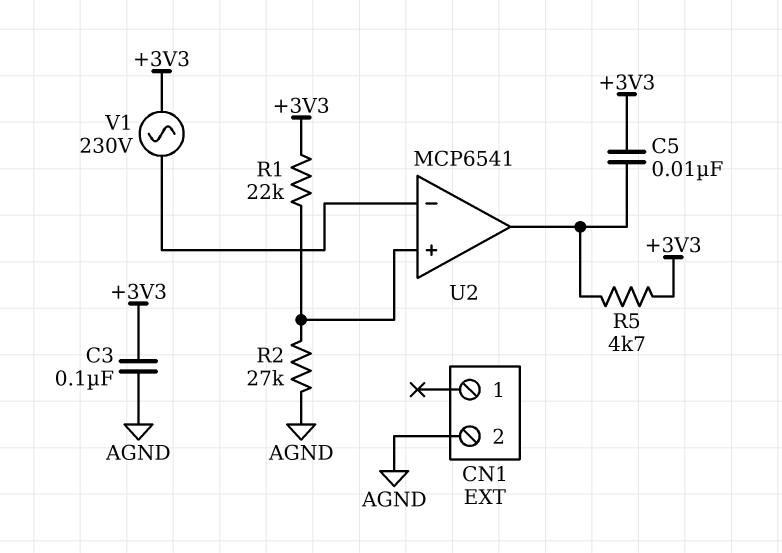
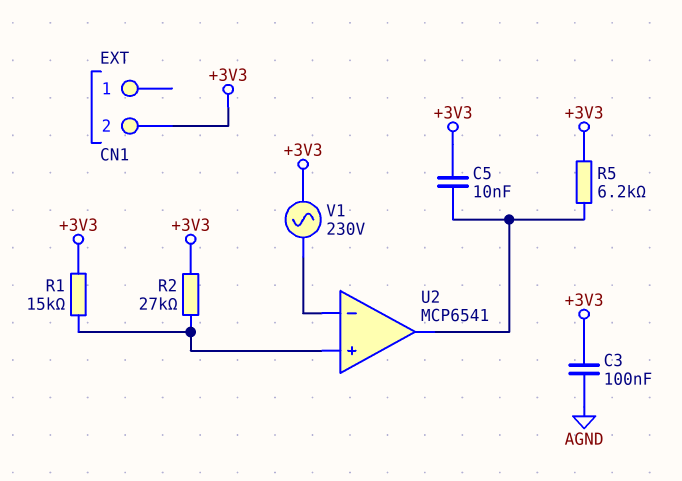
CN1 pin 2: AGND -> +3V3
R1: 22k (+3V3, U2/in+) -> 15k (+3V3, U2/in+)
R2: 27k (AGND, U2/in+) -> 27k (+3V3, U2/in+)
R5: 4.7k (+3V3, U2/out) -> 6.2k (+3V3, U2/out)

